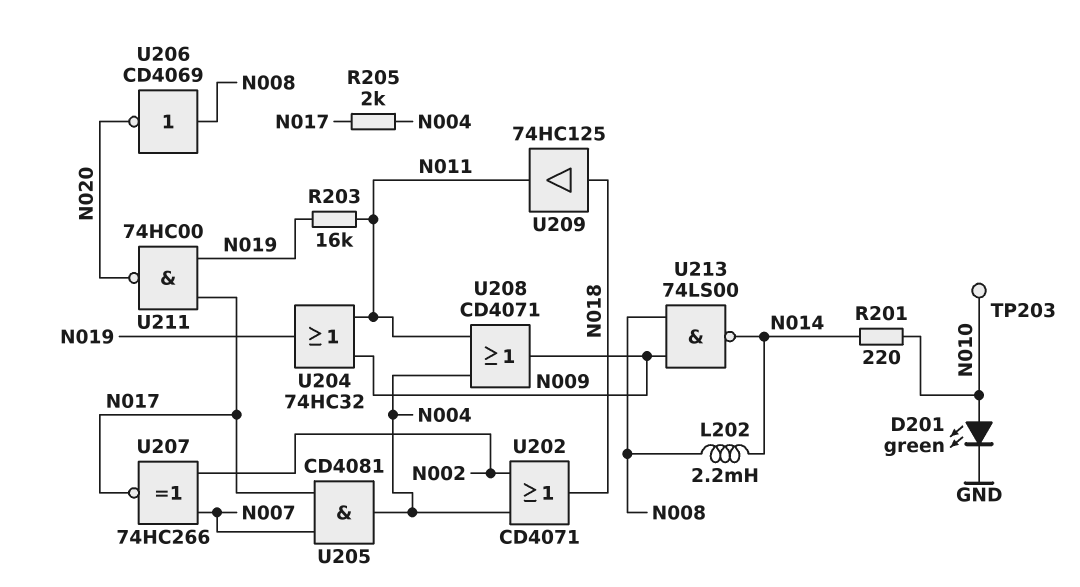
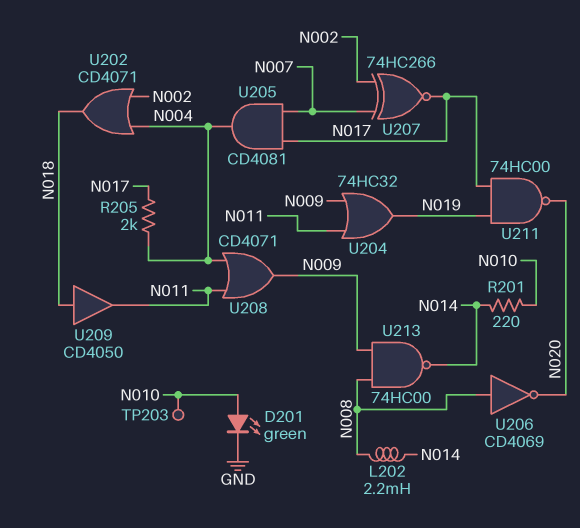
R203: 16k (N011, N019) -> none
U209: buffer 74HC125 (in N018, out N011) -> buffer CD4050 (in N018, out N011)
U213: NAND 74LS00 (in N008, in N009, out N014) -> NAND 74HC00 (in N008, in N009, out N014)

